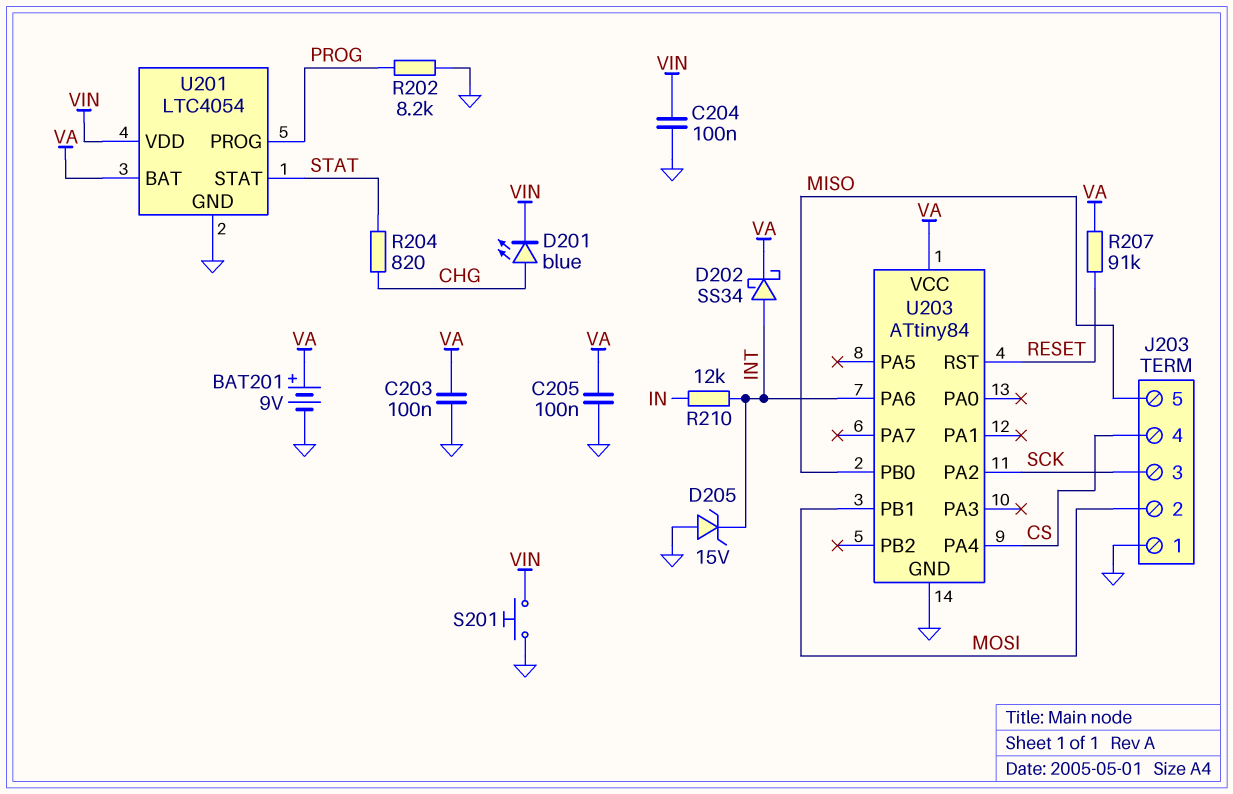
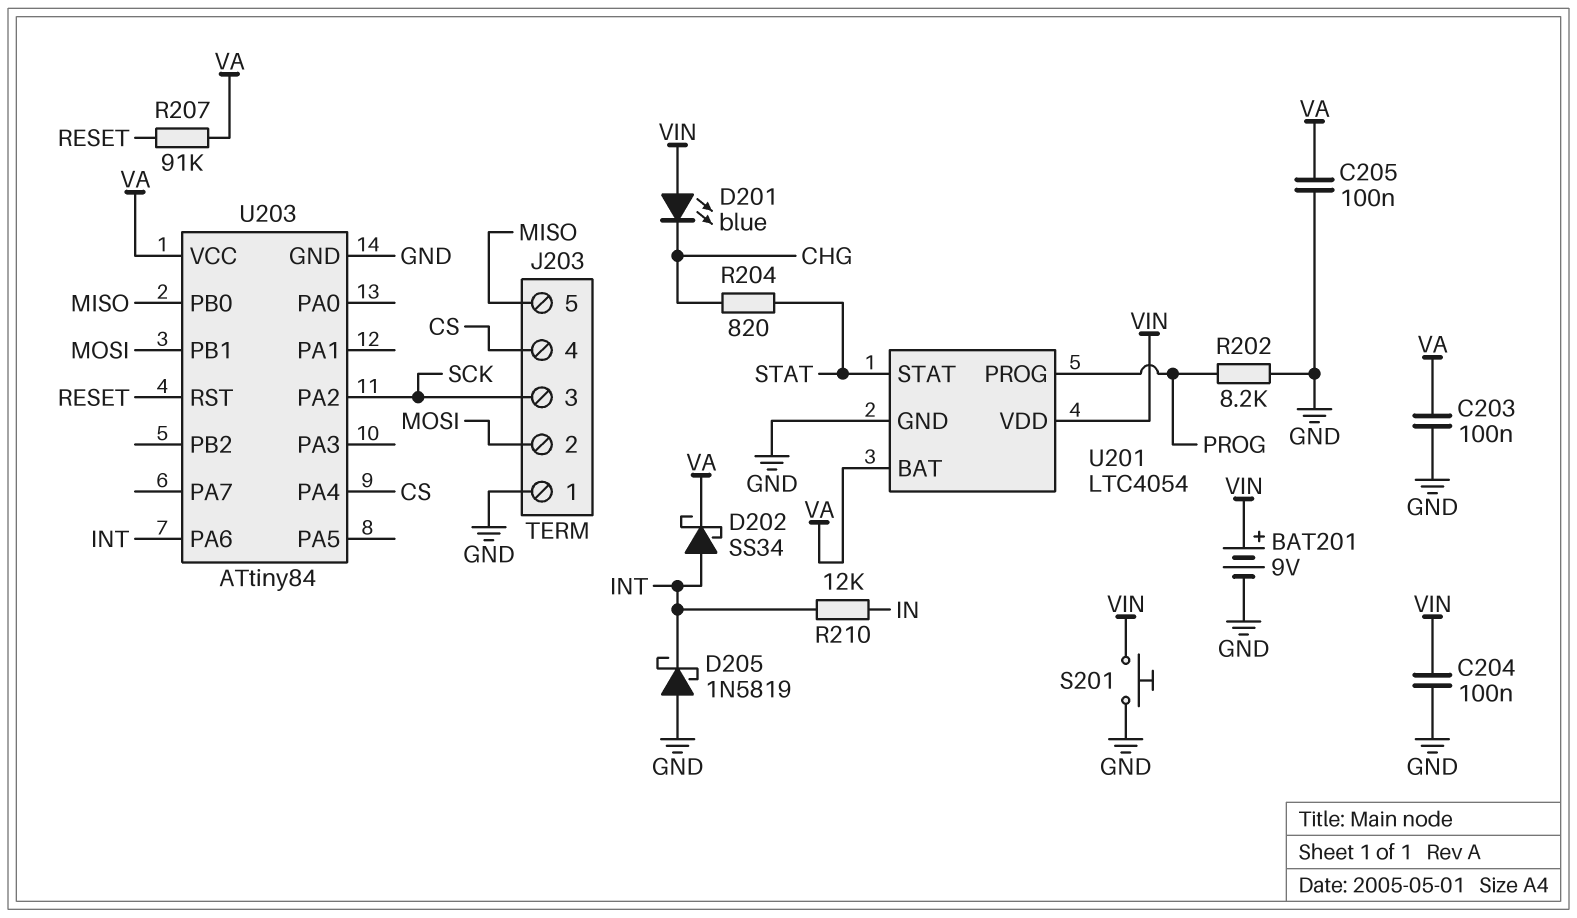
BAT201: 9V (plus VA, minus GND) -> 9V (plus VIN, minus GND)
D201: LED blue (A CHG, K VIN) -> LED blue (A VIN, K CHG)
D205: zener 15V (A GND, K INT) -> schottky 1N5819 (A GND, K INT)

